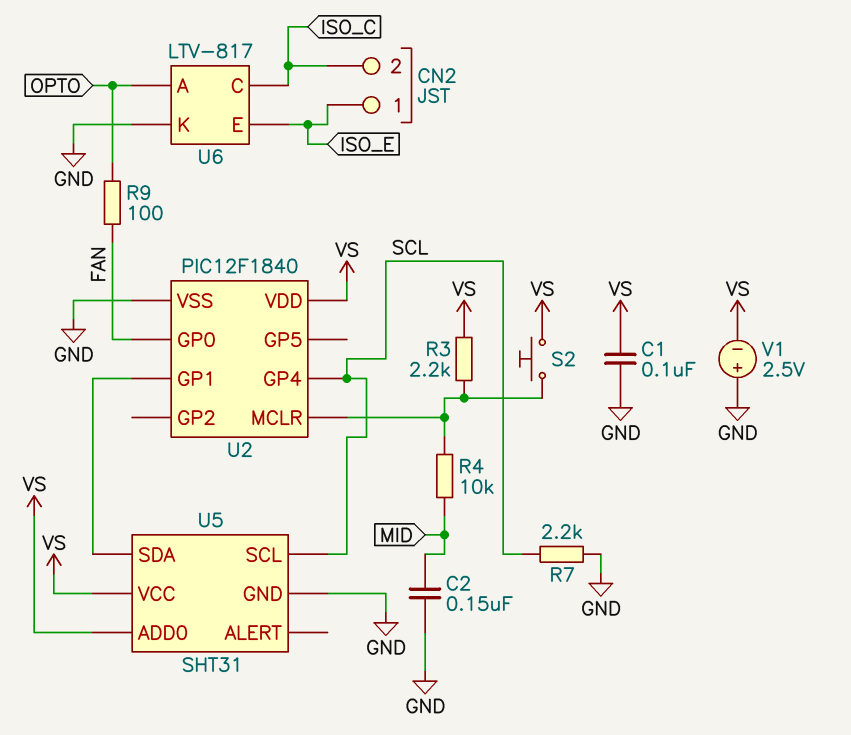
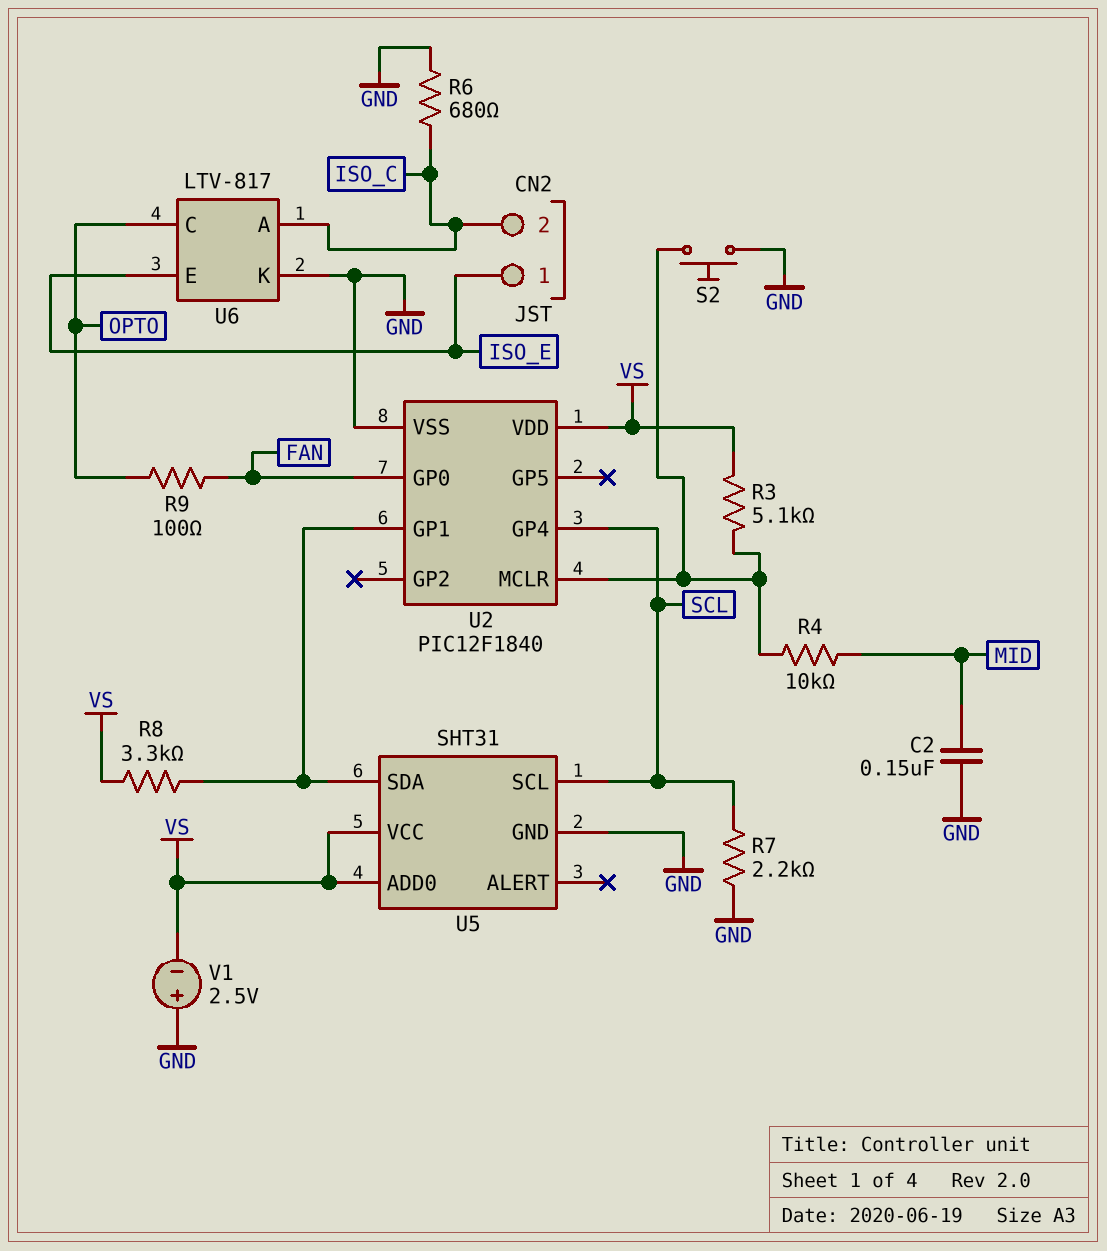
C1: 100nF (GND, VS) -> none
R3: 2.2k (U2/MCLR, VS) -> 5.1k (U2/MCLR, VS)
R6: none -> 680 (GND, ISO_C)
R8: none -> 3.3k (U2/GP1, VS)
S2: button (U2/MCLR, VS) -> button (GND, U2/MCLR)
U6 pin A: OPTO -> ISO_C
U6 pin C: ISO_C -> OPTO

